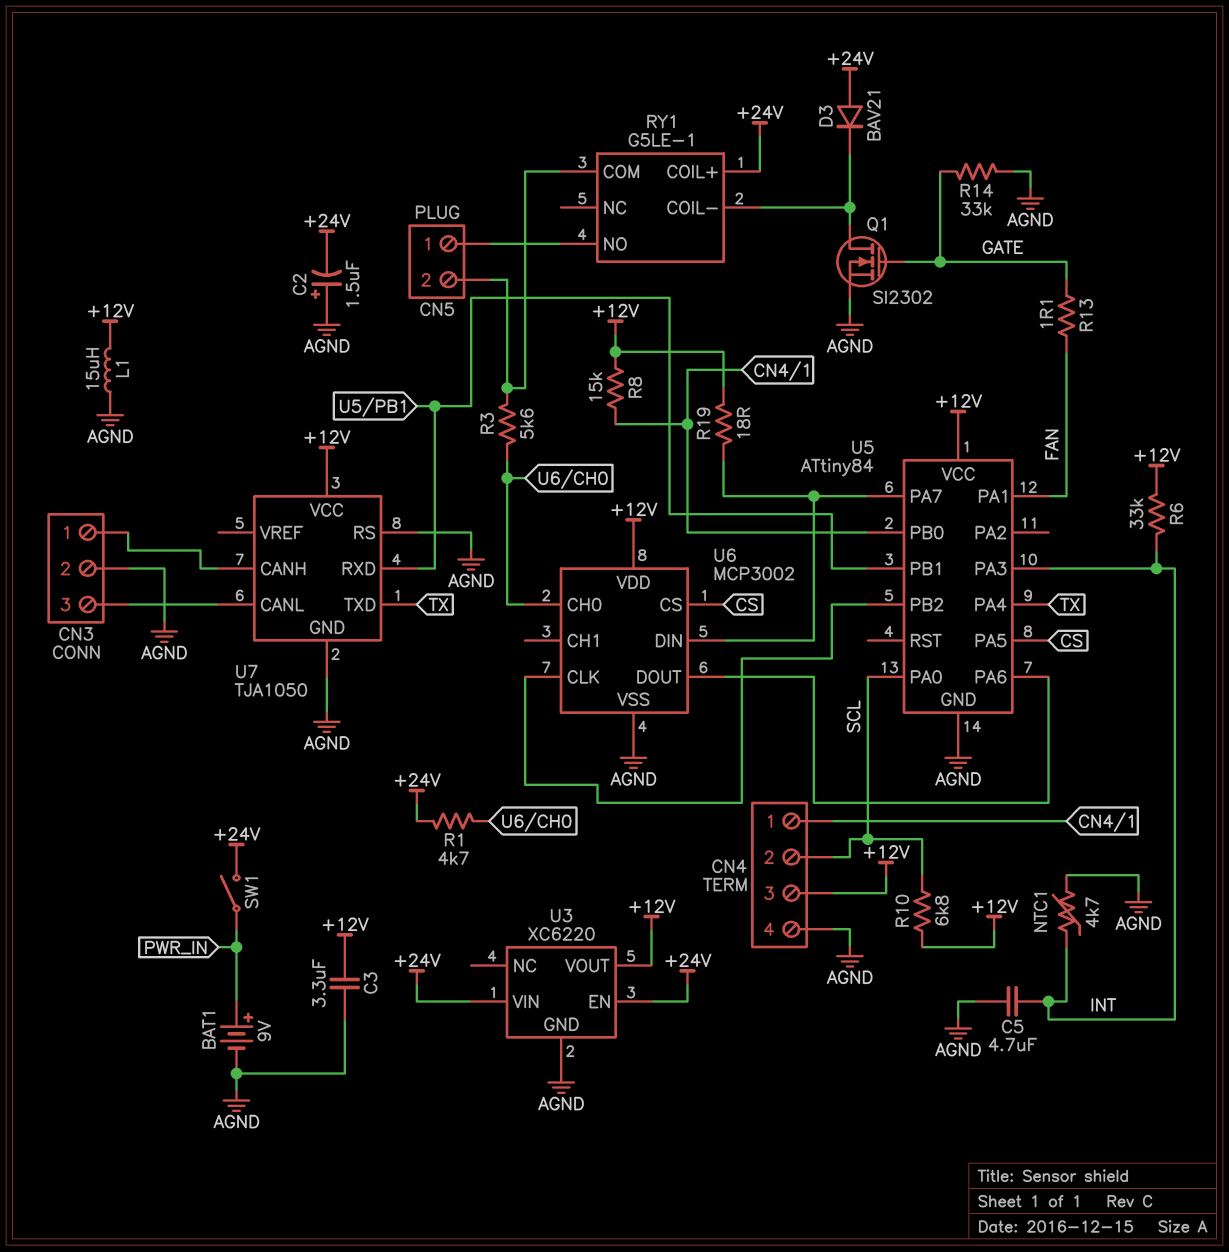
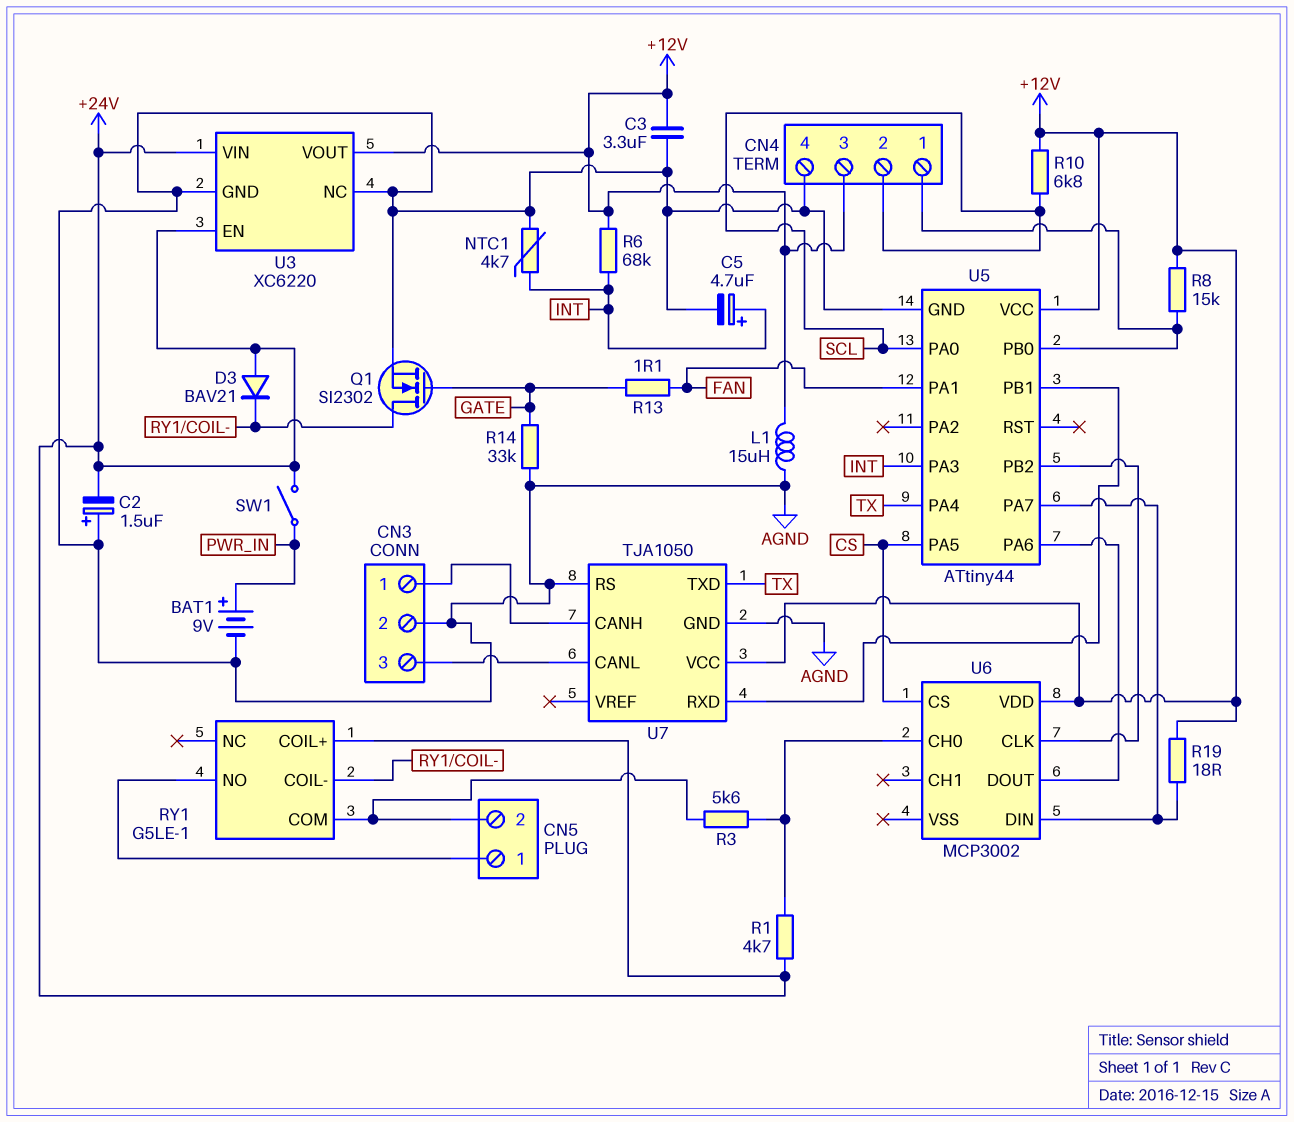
C5: 4.7uF (AGND, INT) -> 4.7uF (plus INT, minus AGND)
R6: 33k (+12V, INT) -> 68k (+12V, INT)
U3 pin NC: none -> AGND
U5: ATtiny84 -> ATtiny44
U6 pin VSS: AGND -> none

